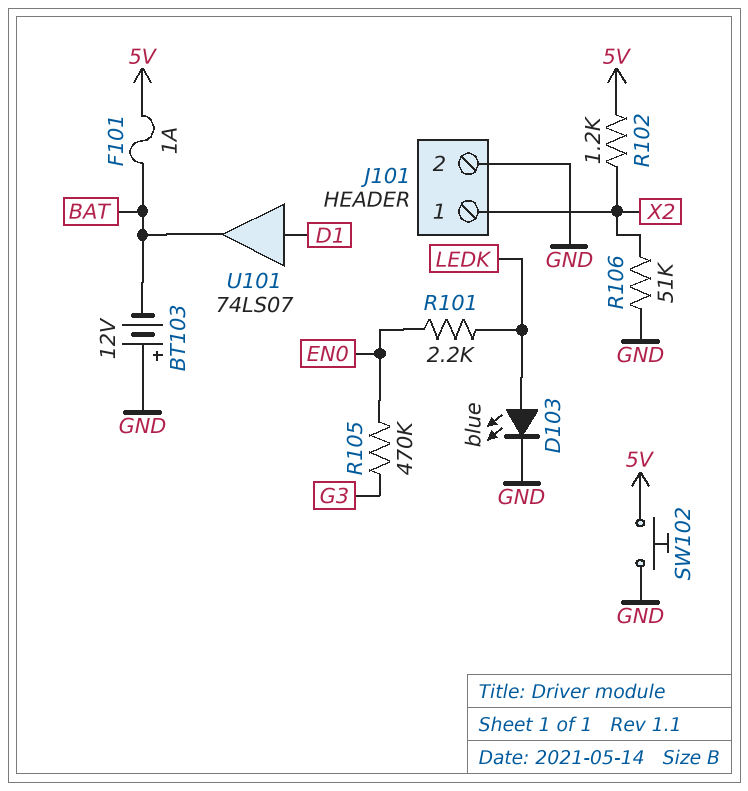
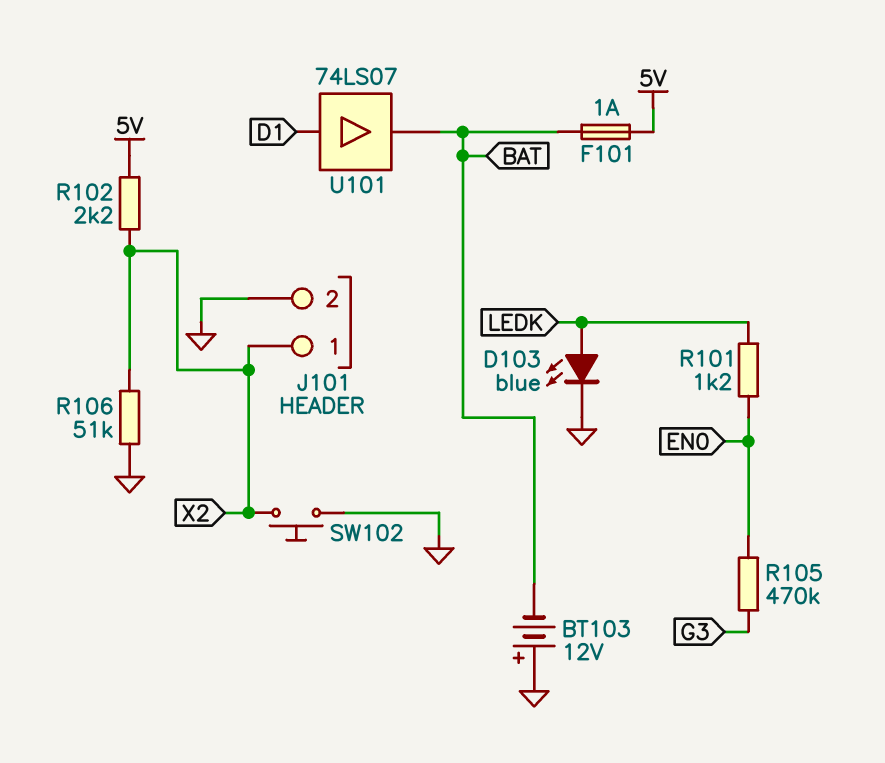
R101: 2.2k (EN0, LEDK) -> 1.2k (EN0, LEDK)
R102: 1.2k (5V, X2) -> 2.2k (5V, X2)
SW102: button (5V, GND) -> button (GND, X2)

